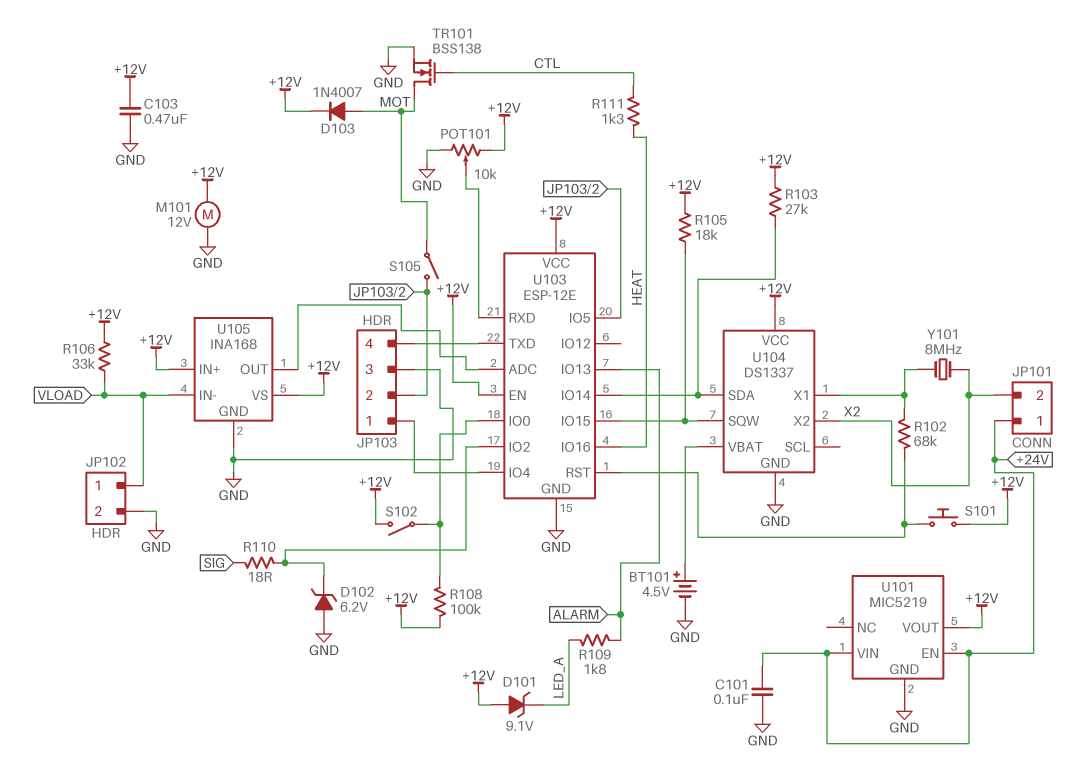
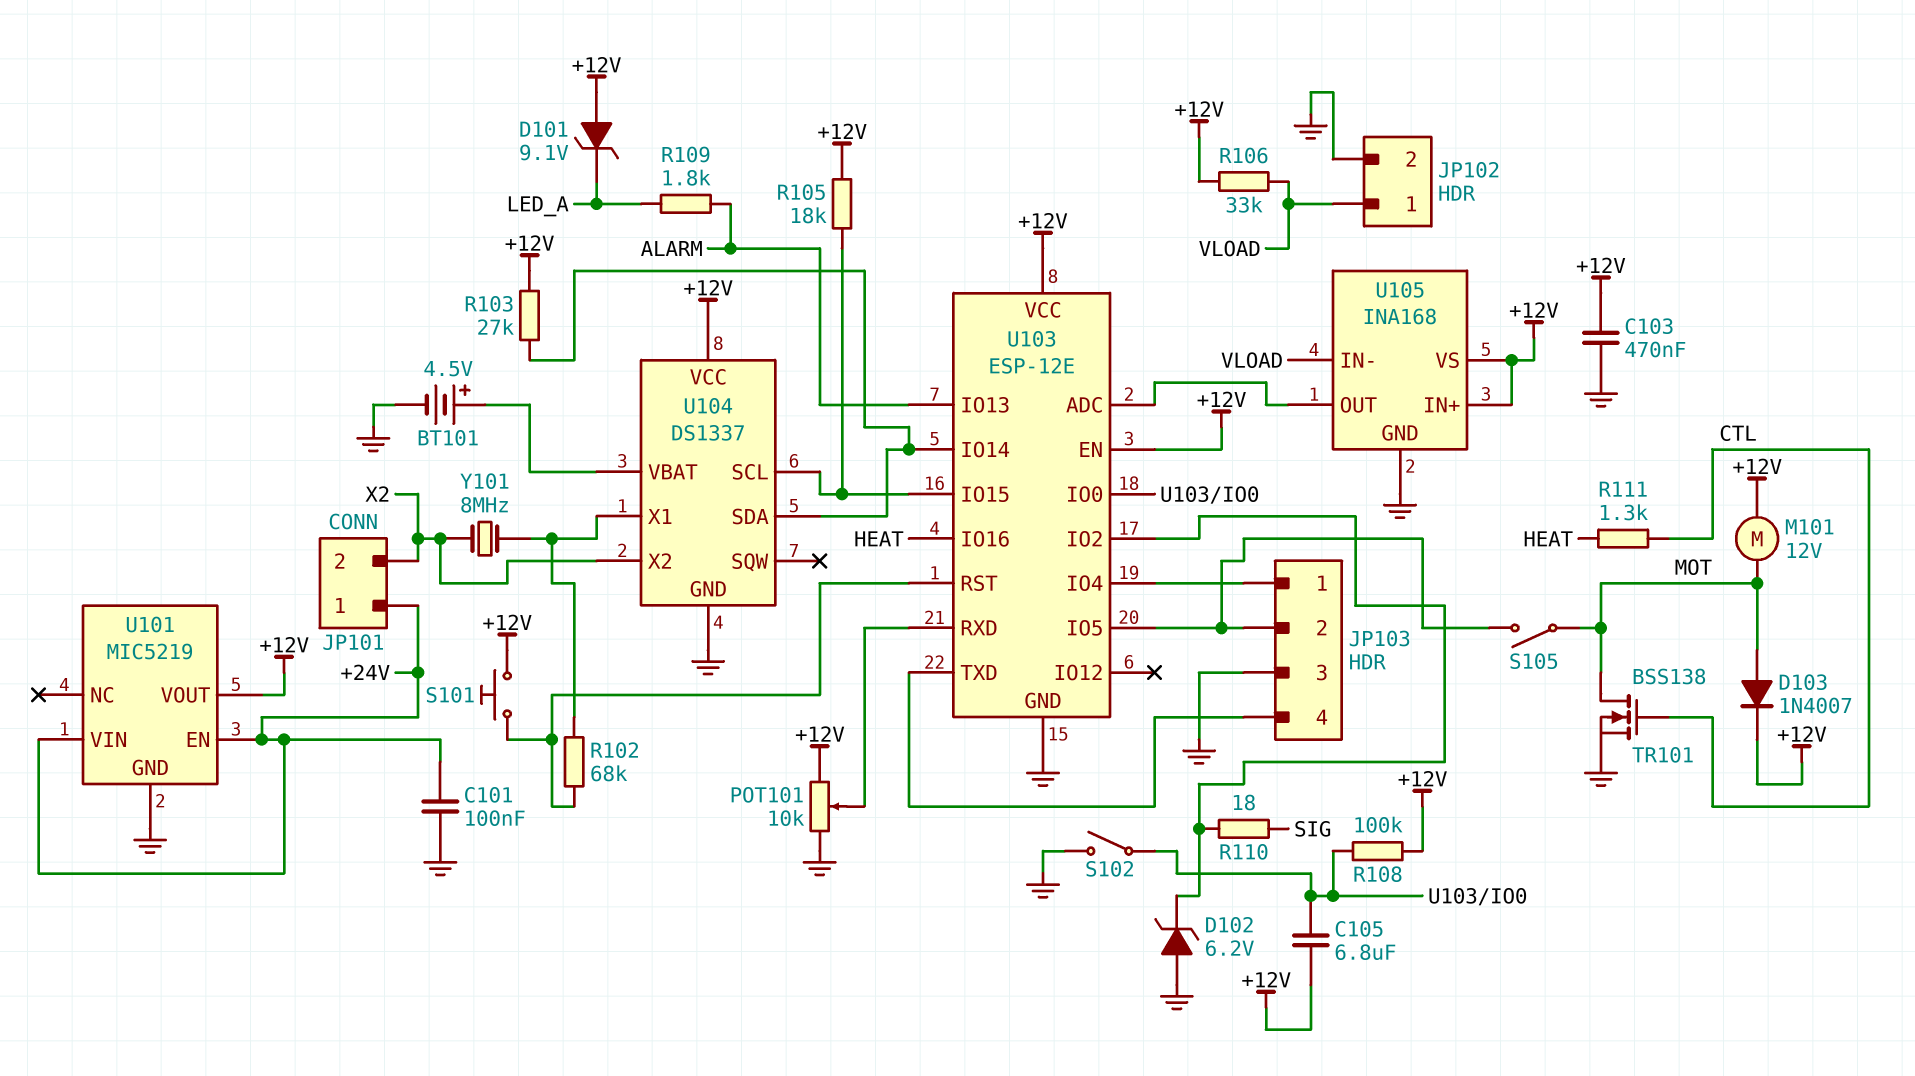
C105: none -> 6.8uF (+12V, U103/IO0)
M101: motor 12V (+12V, GND) -> motor 12V (+12V, MOT)
S102: switch (+12V, U103/IO0) -> switch (GND, U103/IO0)
U104 pin SCL: none -> U103/IO15
U104 pin SQW: U103/IO15 -> none

